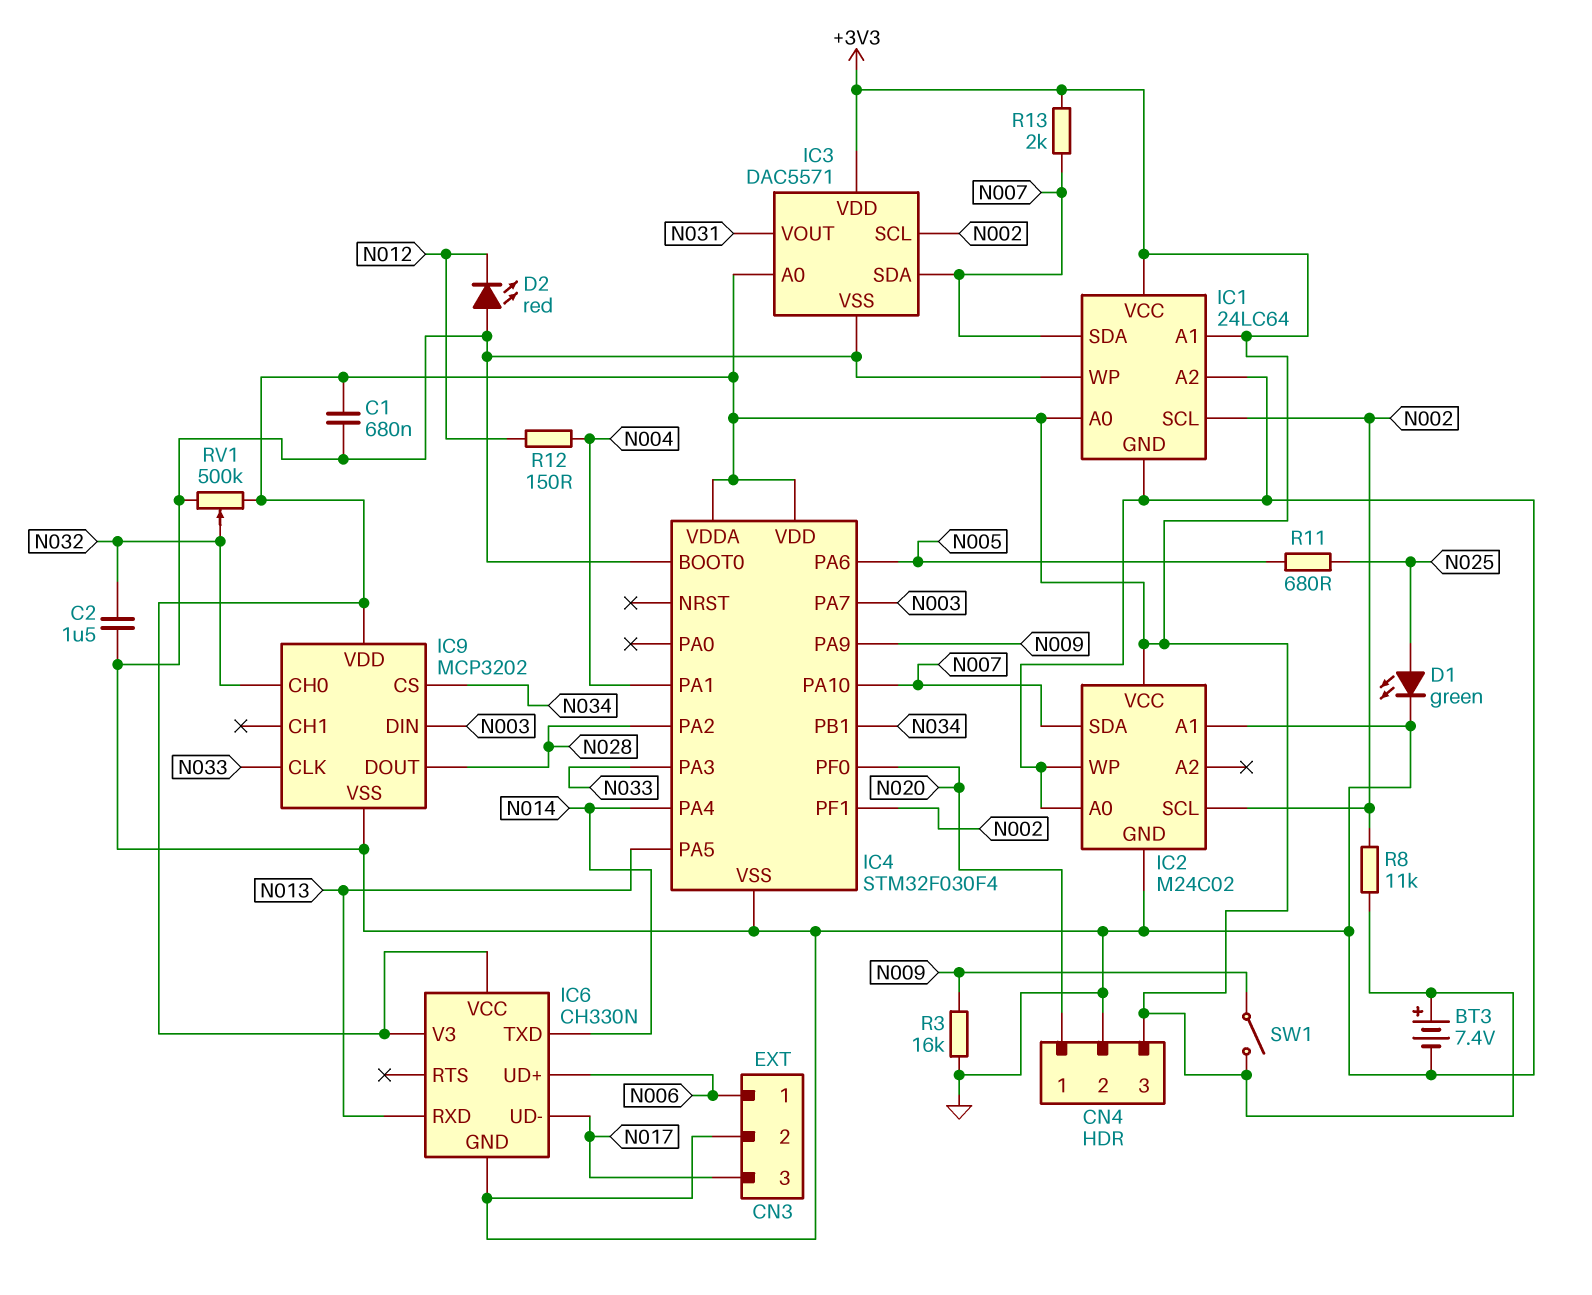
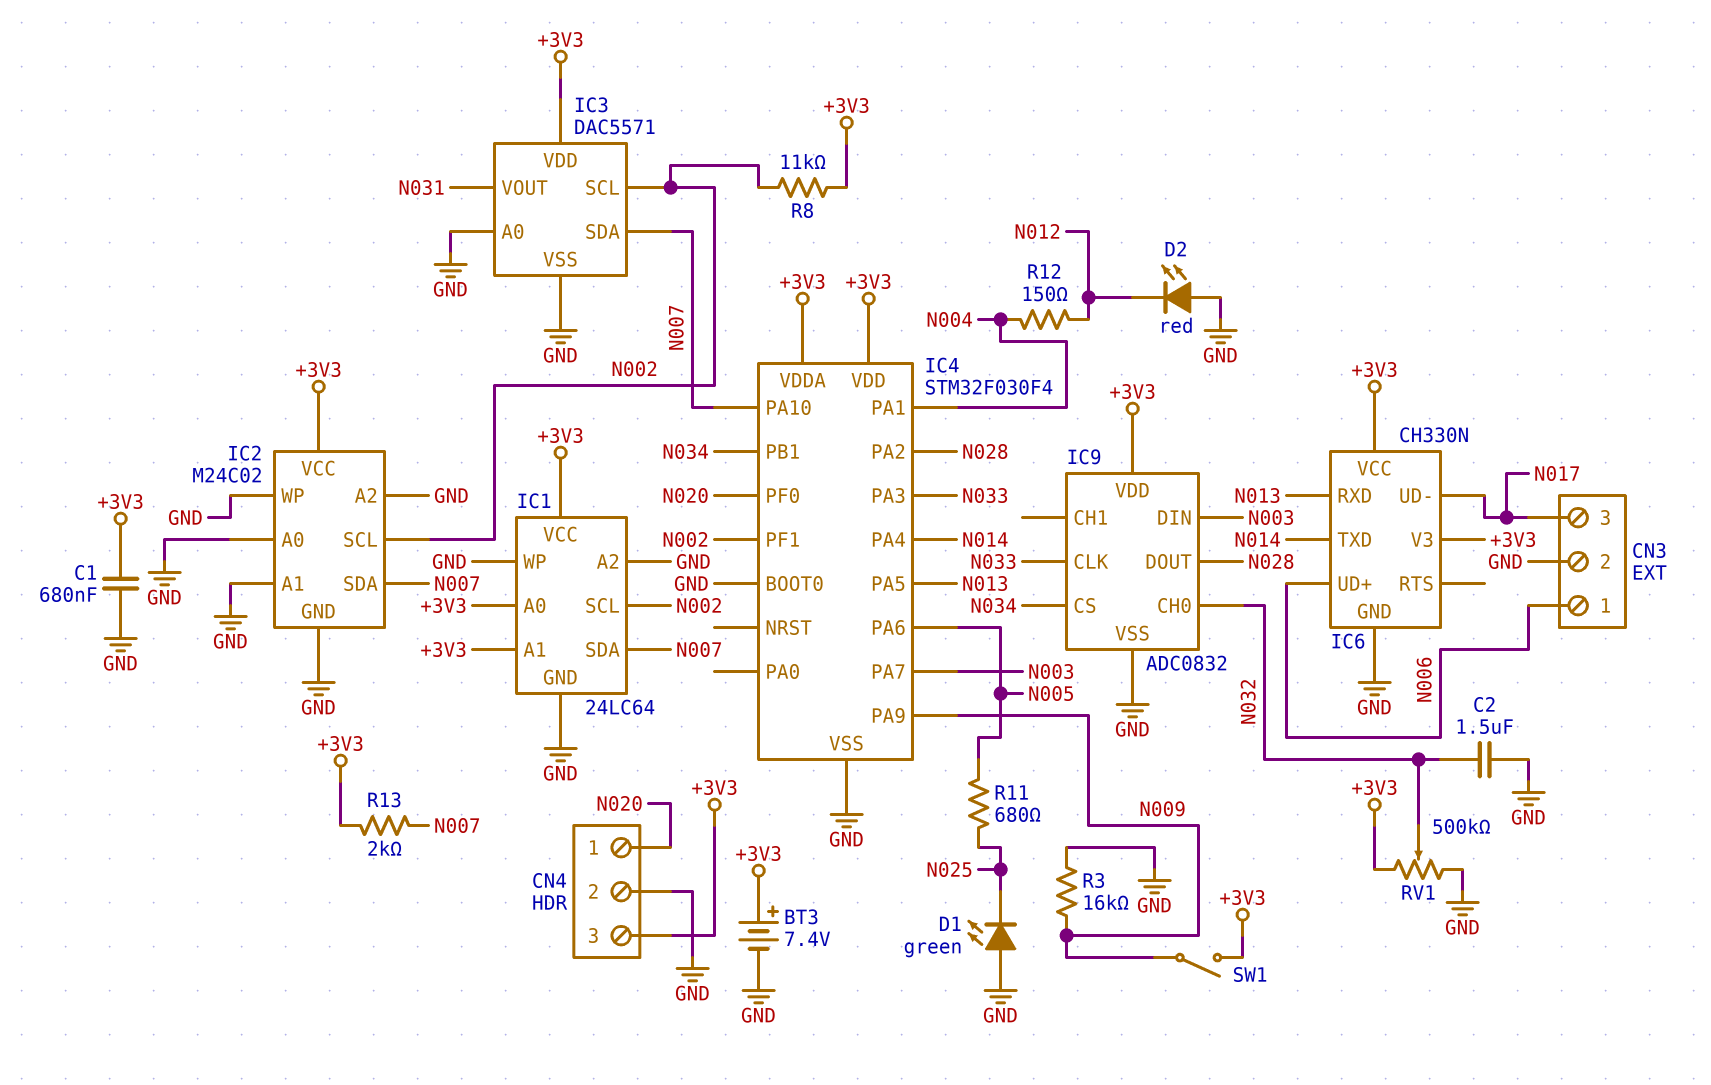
D1: LED green (A N025, K GND) -> LED green (A GND, K N025)
IC2 pin A2: none -> GND
IC3 pin A0: +3V3 -> GND
IC9: MCP3202 -> ADC0832

